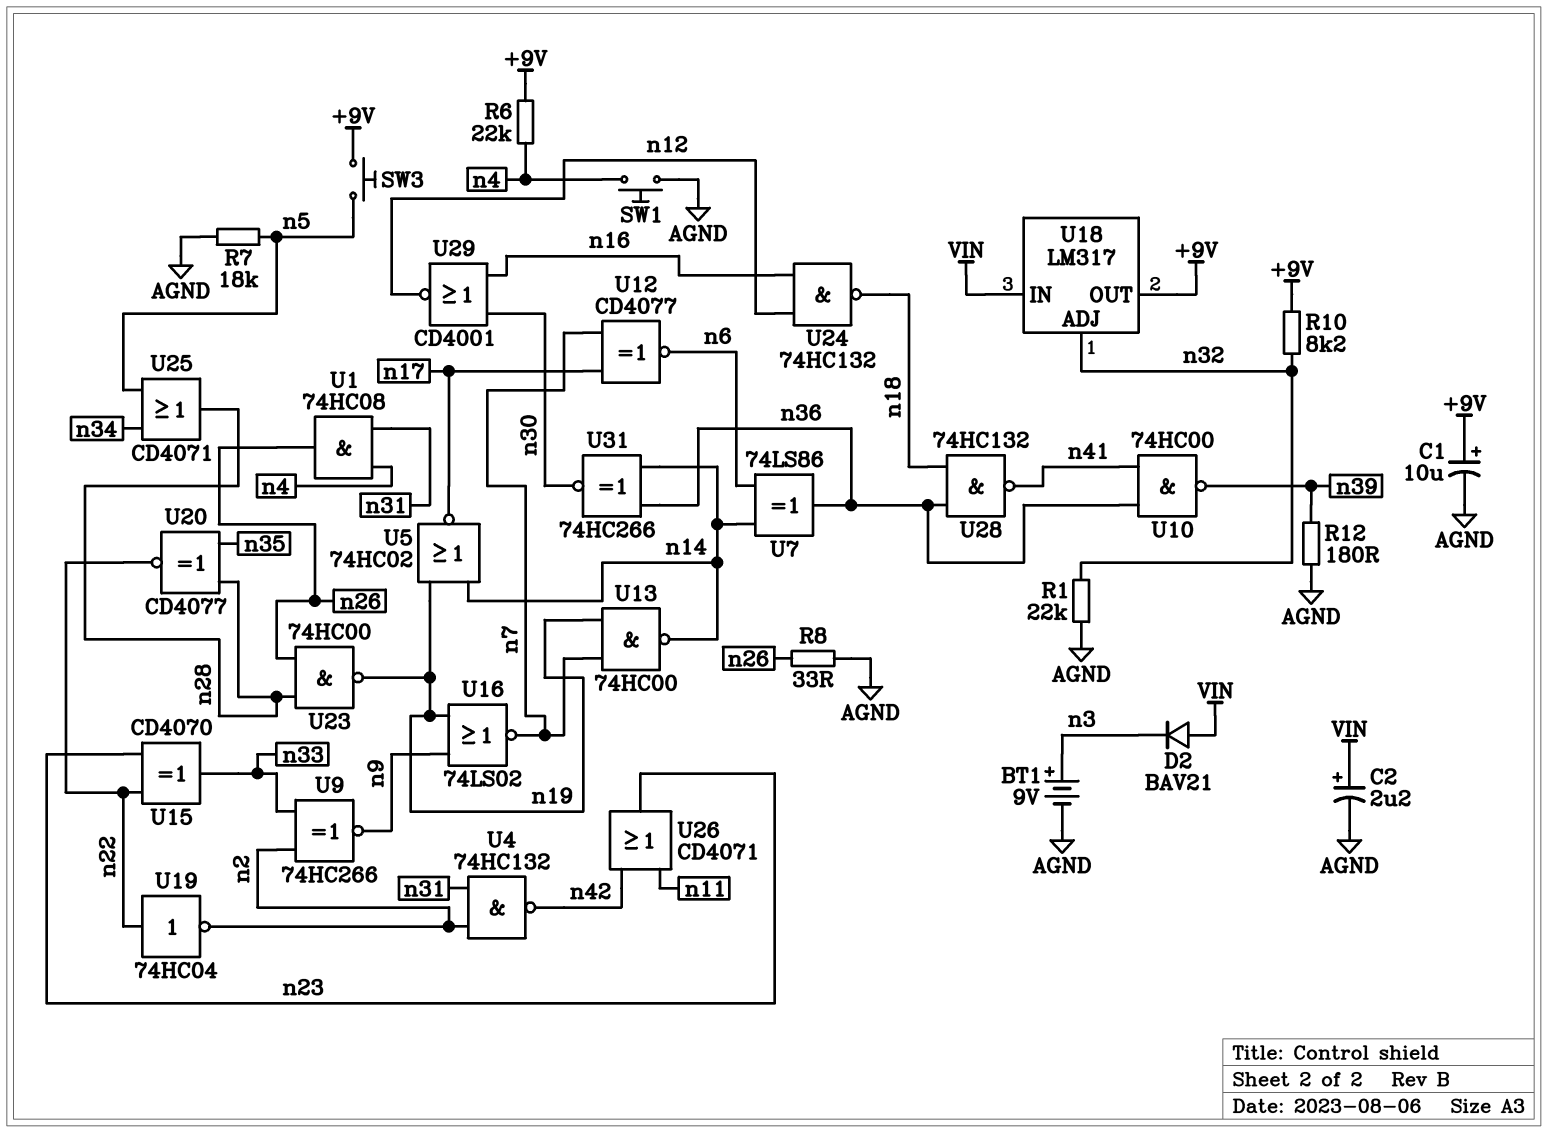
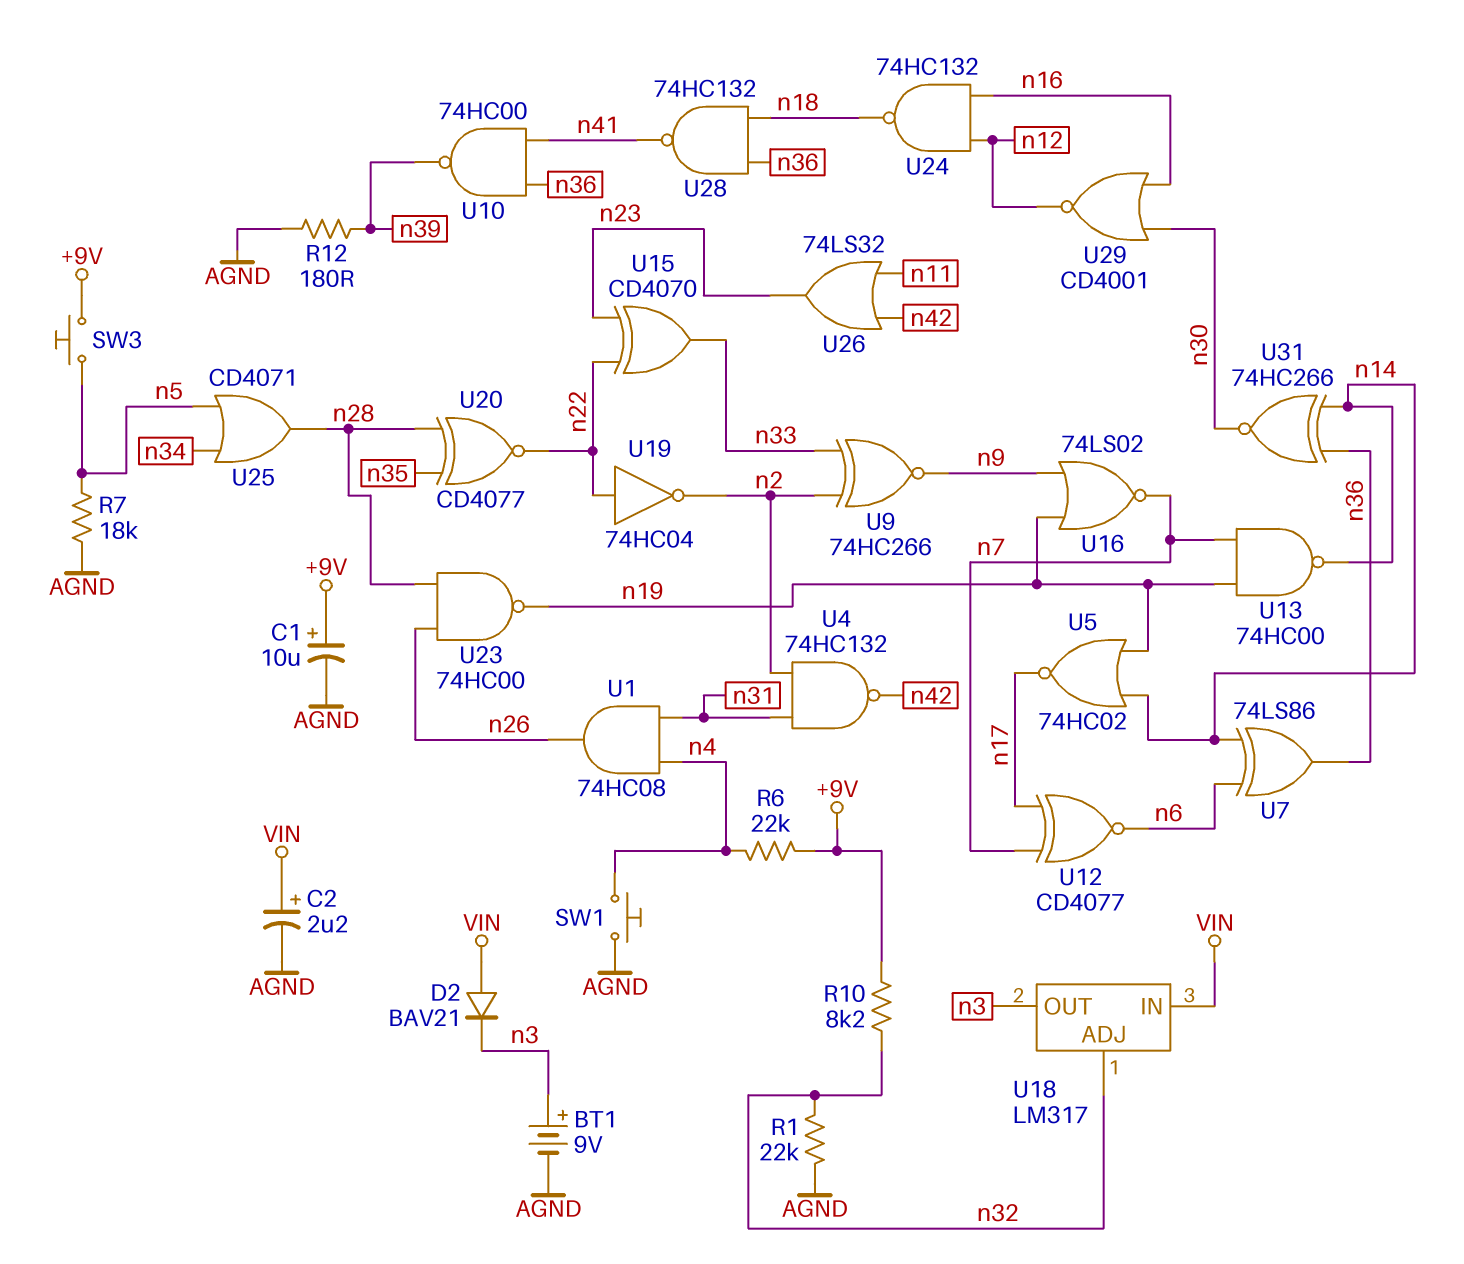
R8: 33 (AGND, n26) -> none
U18 pin OUT: +9V -> n3
U26: OR CD4071 (in n11, in n42, out n23) -> OR 74LS32 (in n11, in n42, out n23)

